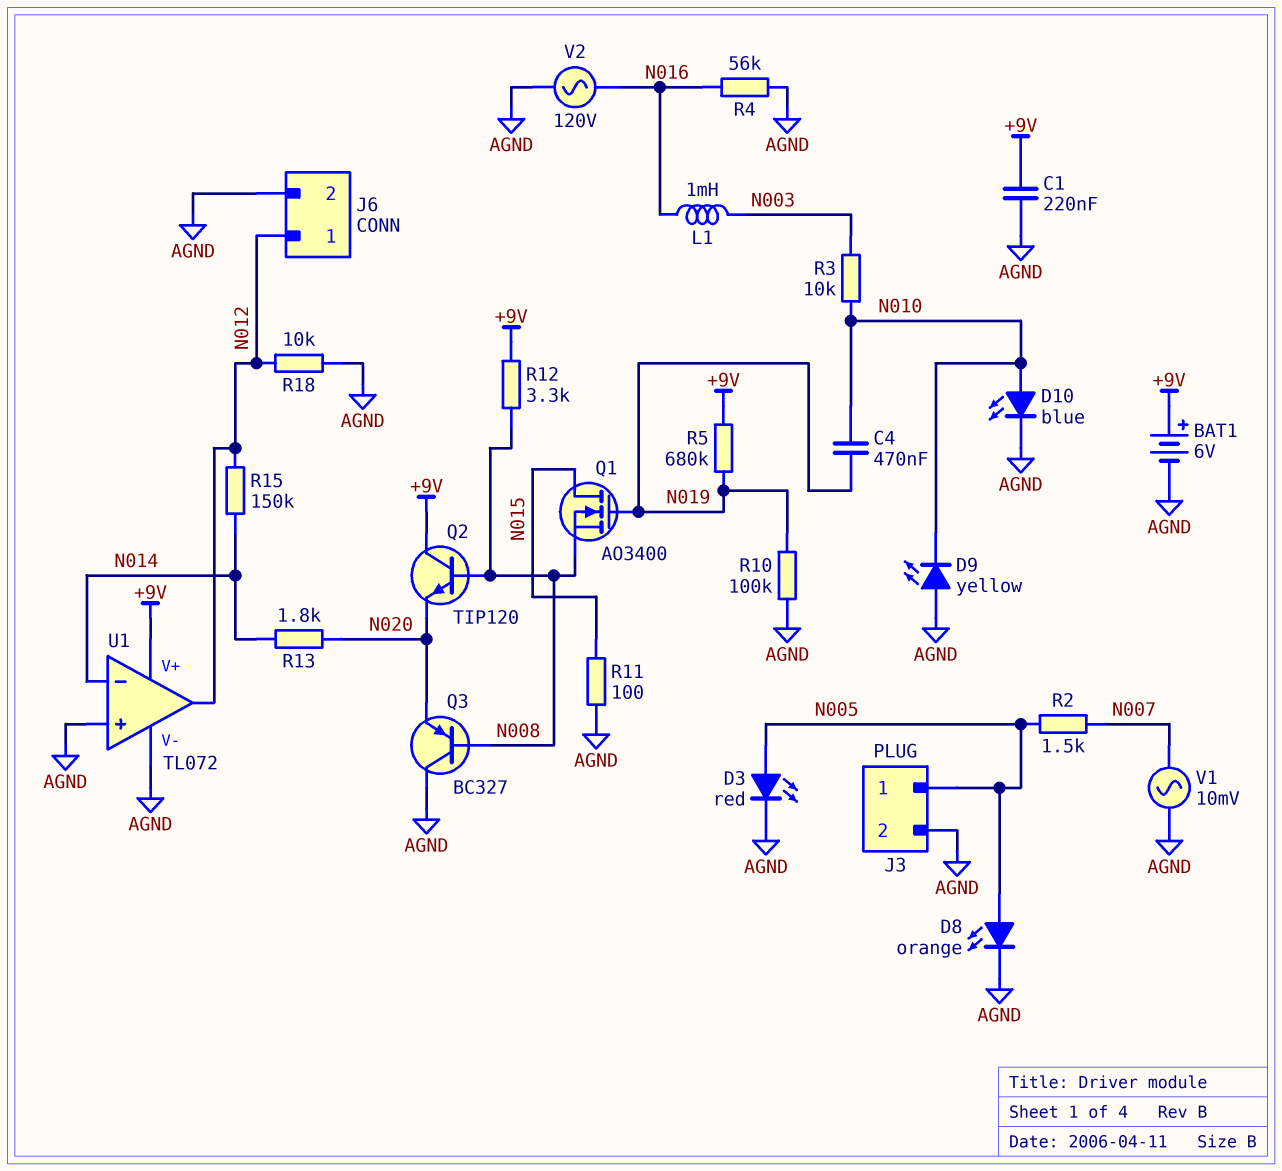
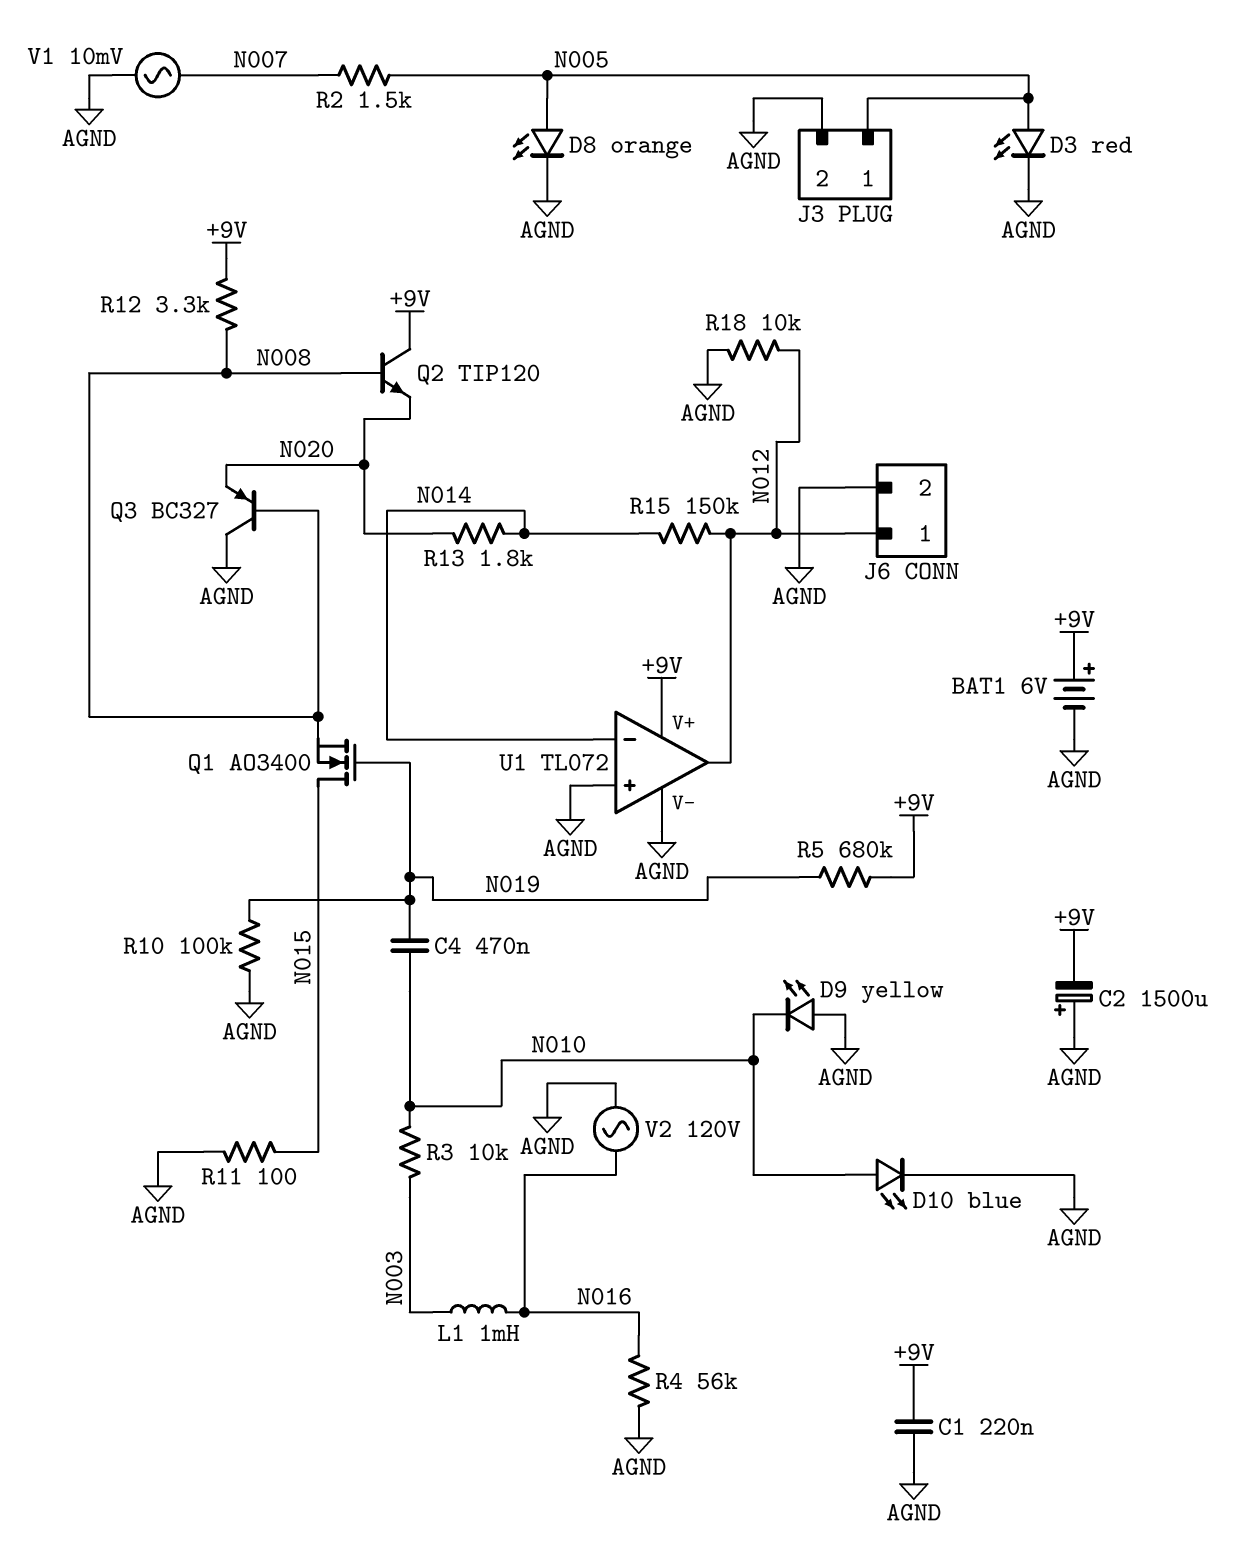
C2: none -> 1500uF (plus AGND, minus +9V)

